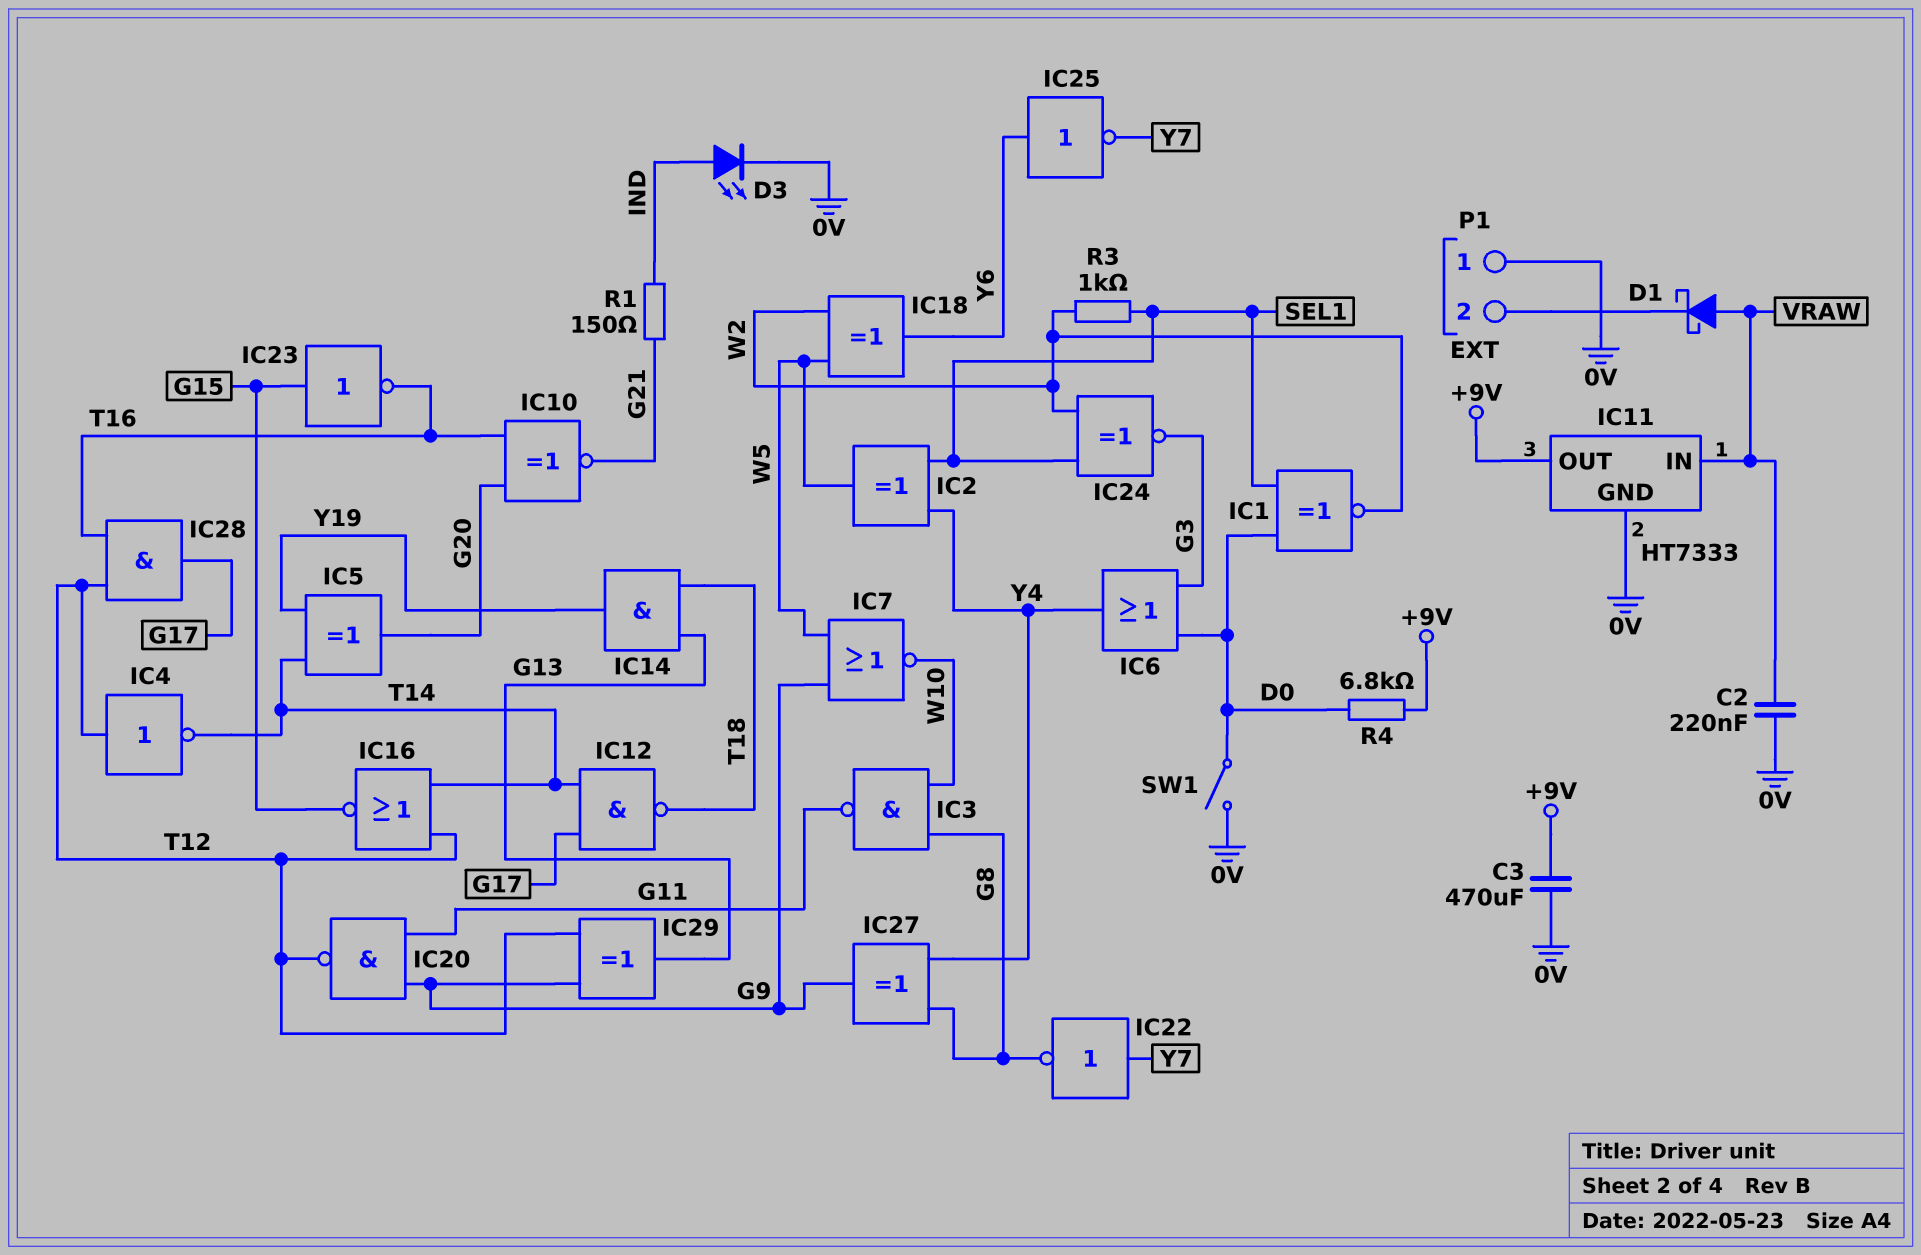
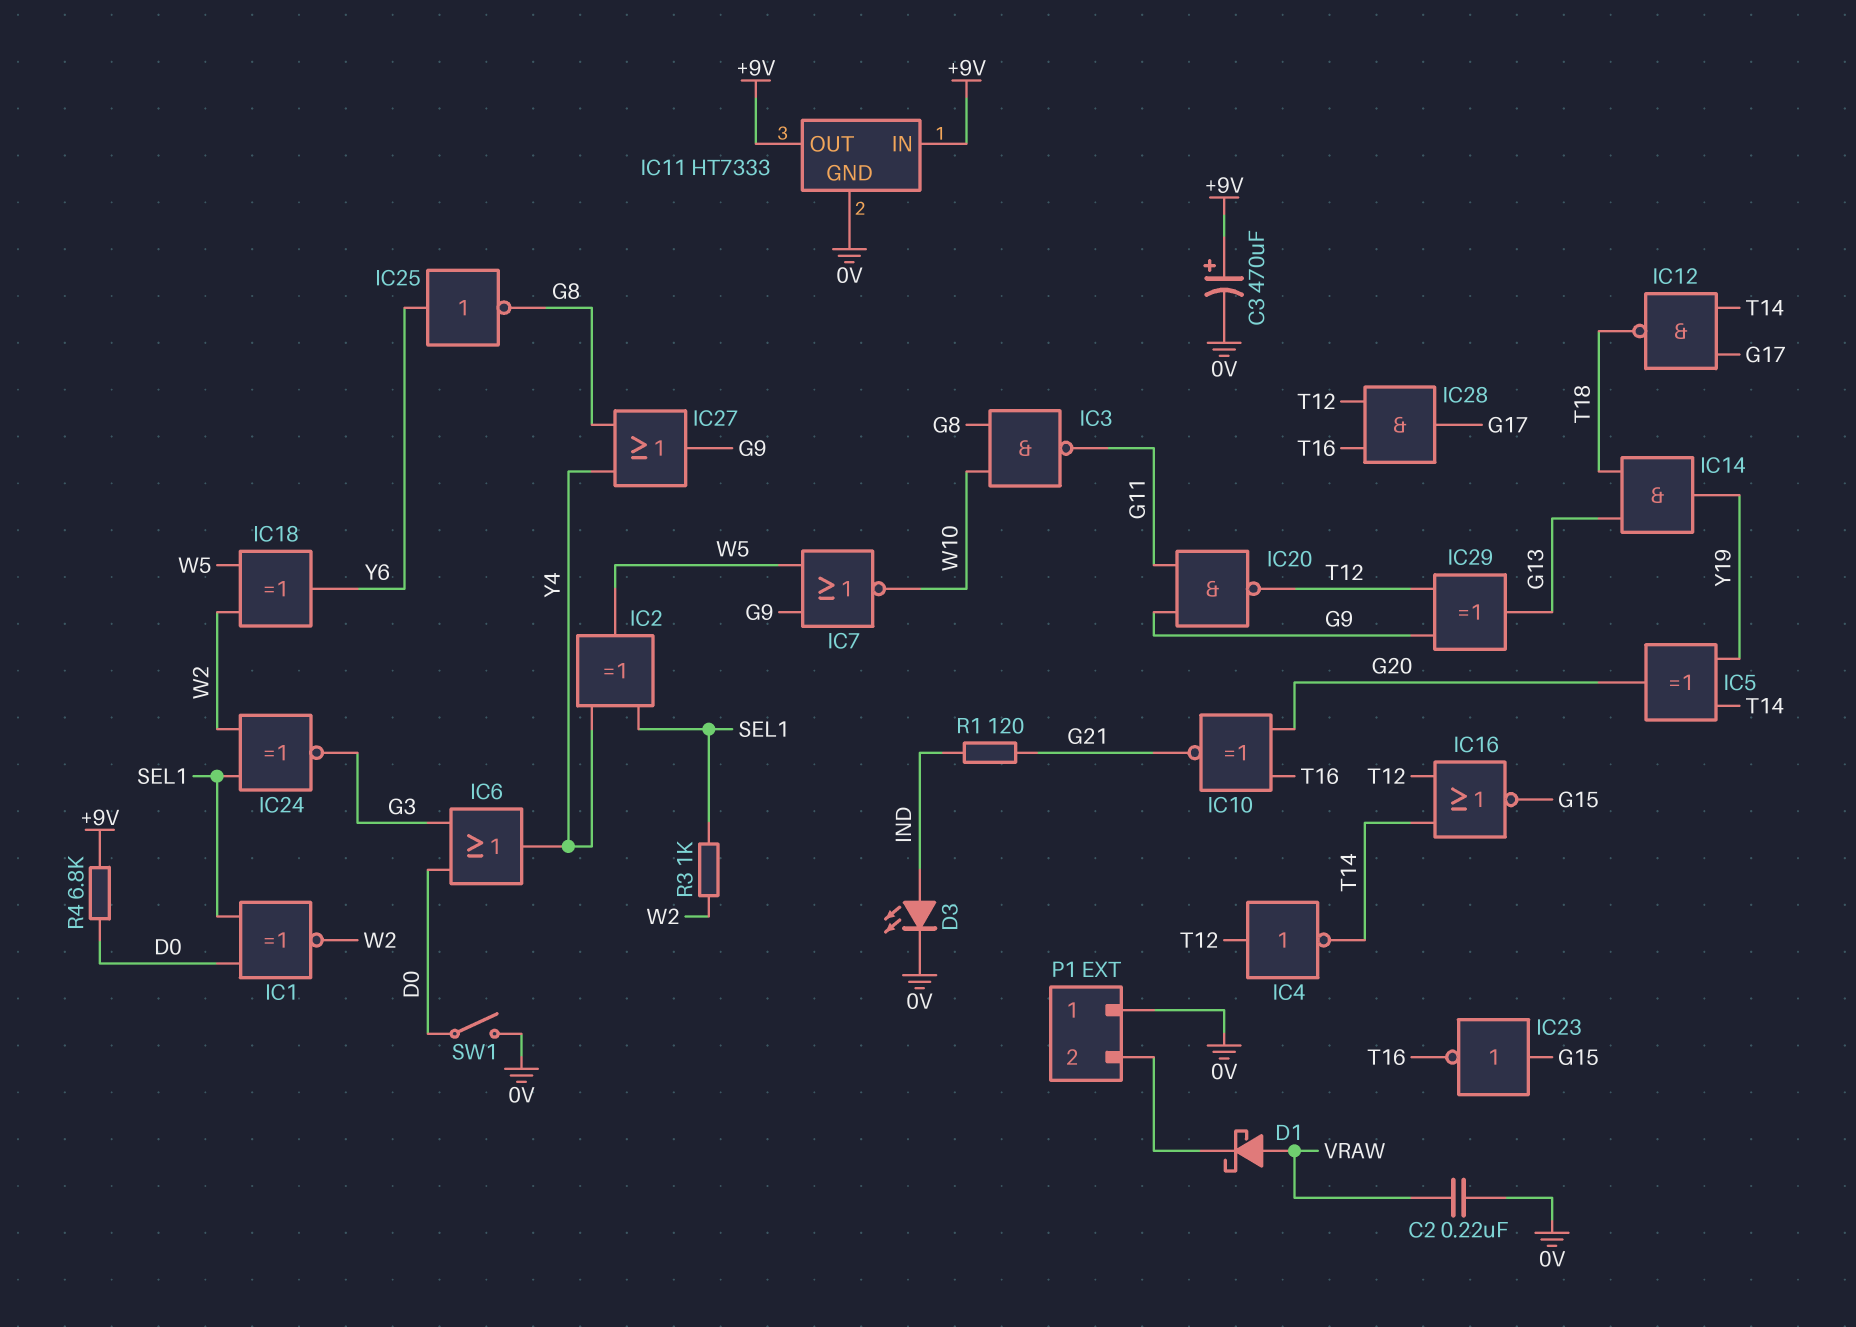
C3: 470uF (+9V, 0V) -> 470uF (plus +9V, minus 0V)
IC11 pin IN: VRAW -> +9V
IC22: NOT (in Y7, out G8) -> none
IC25: NOT (in Y6, out Y7) -> NOT (in Y6, out G8)
IC27: XOR (in G8, in Y4, out G9) -> OR (in G8, in Y4, out G9)
R1: 150 (G21, IND) -> 120 (G21, IND)

